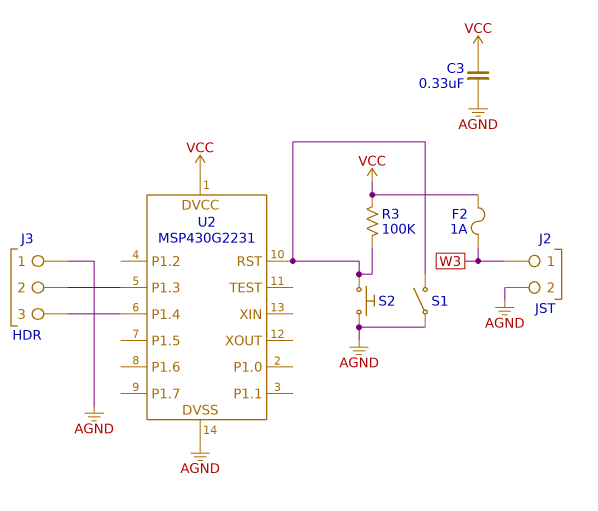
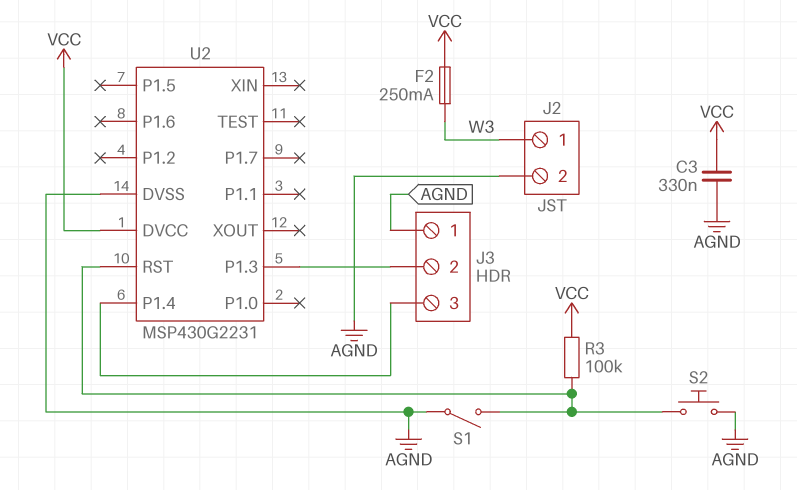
F2: 1A (VCC, W3) -> 250mA (VCC, W3)

